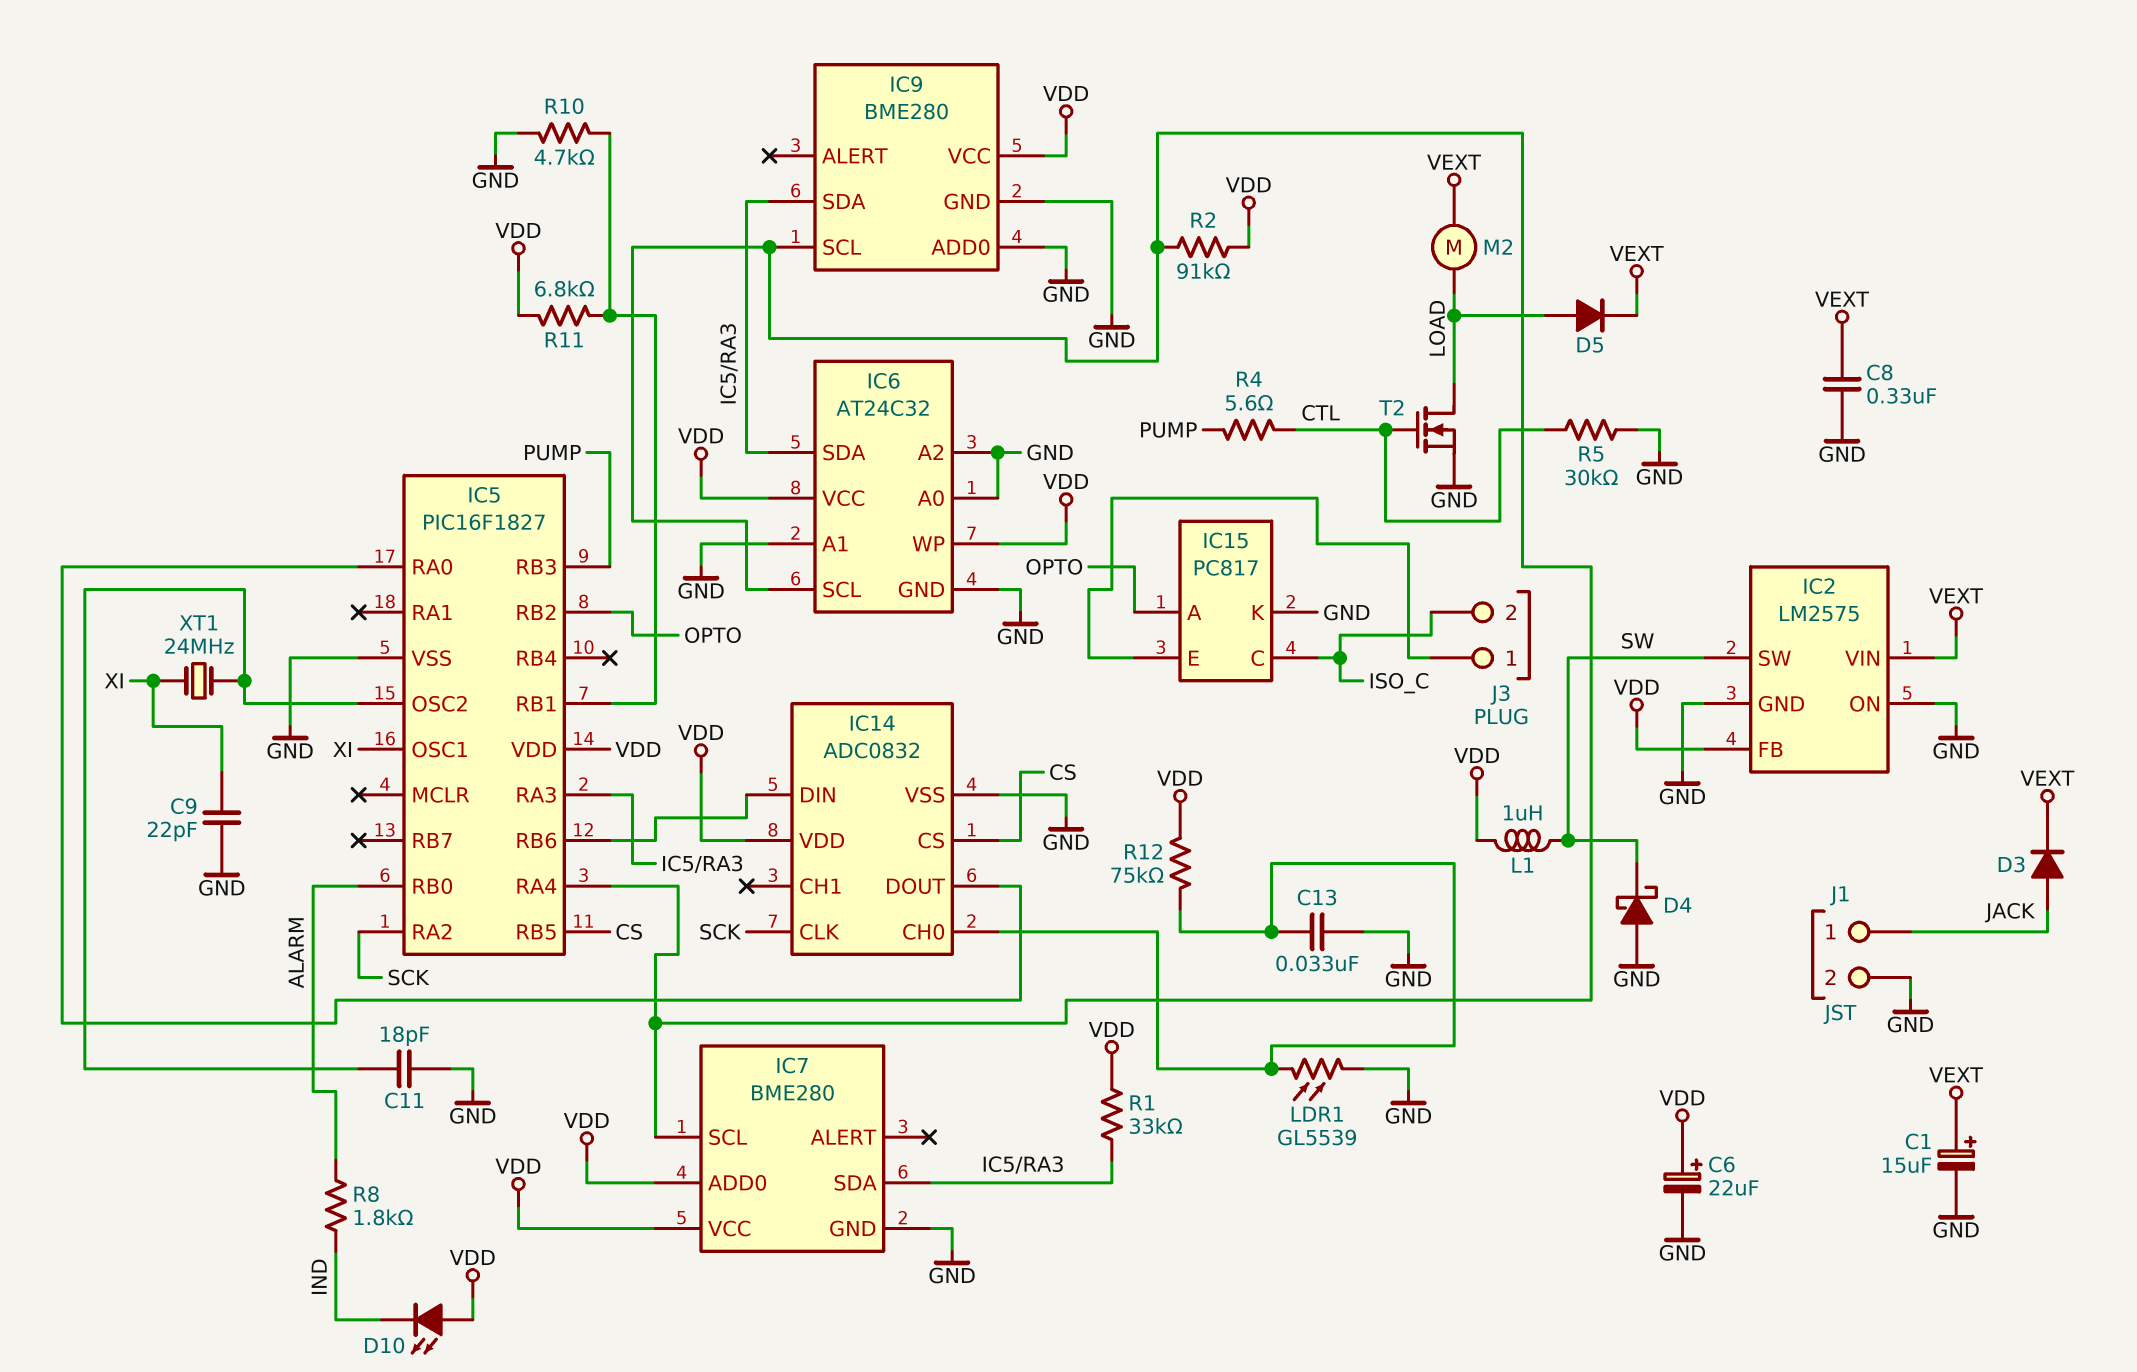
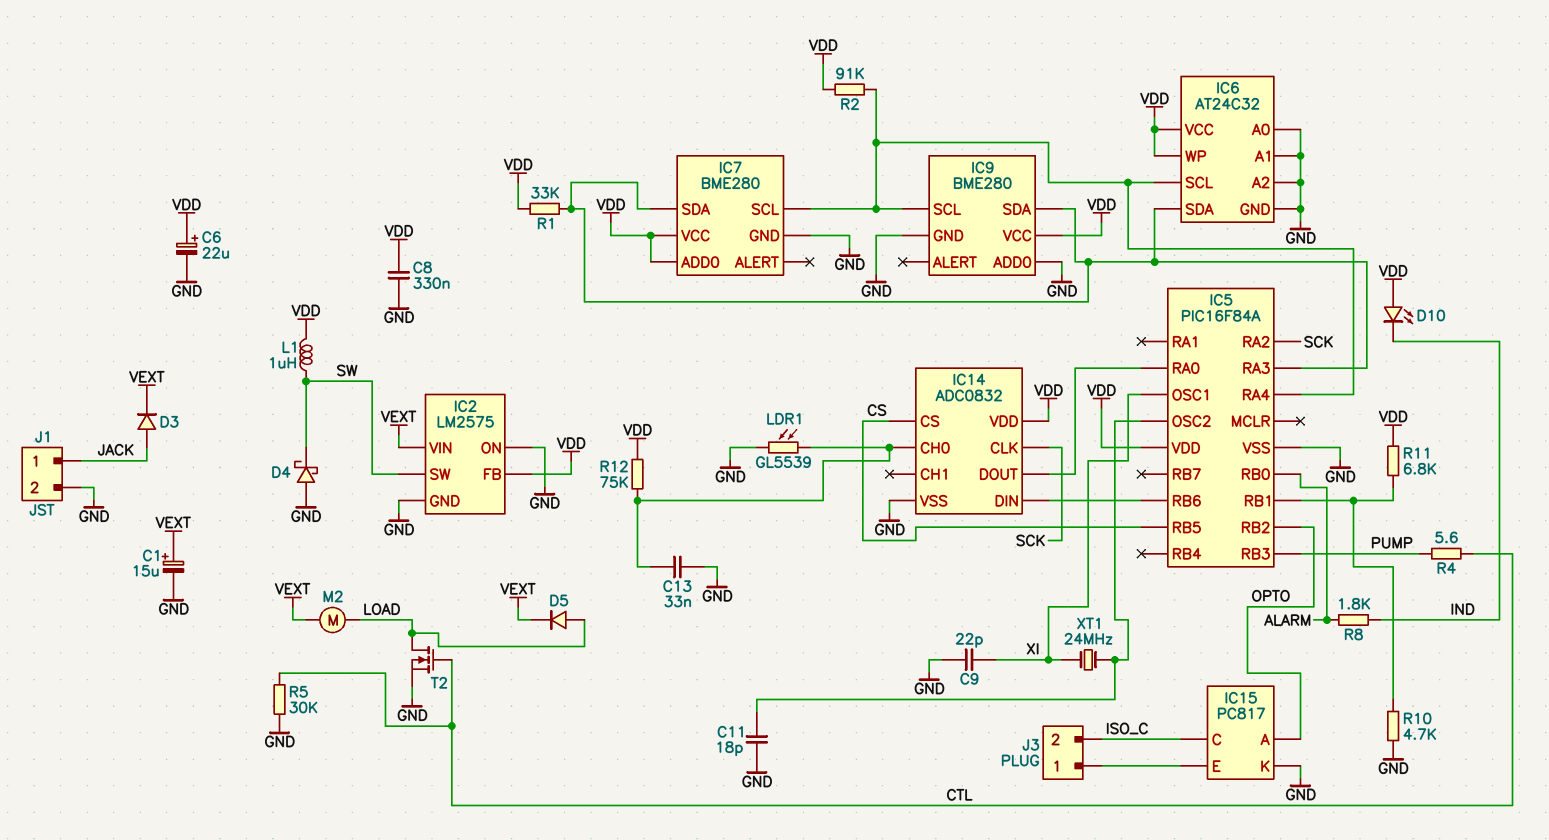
C8: 330nF (GND, VEXT) -> 330nF (GND, VDD)
IC5: PIC16F1827 -> PIC16F84A

